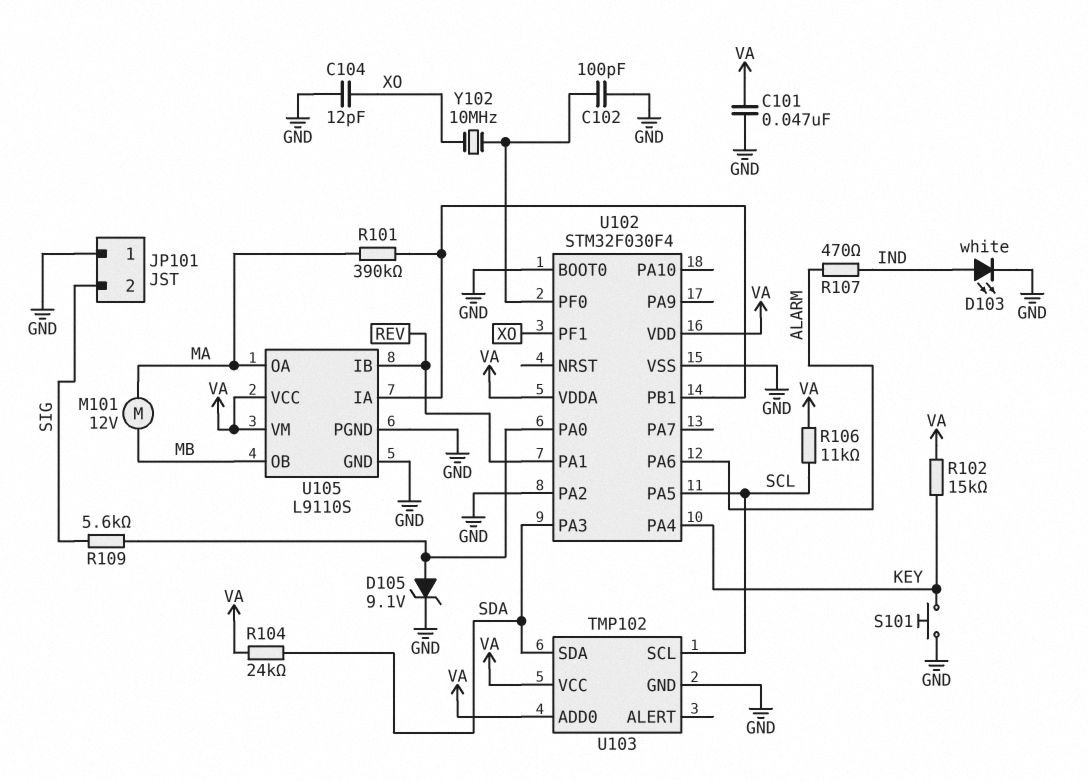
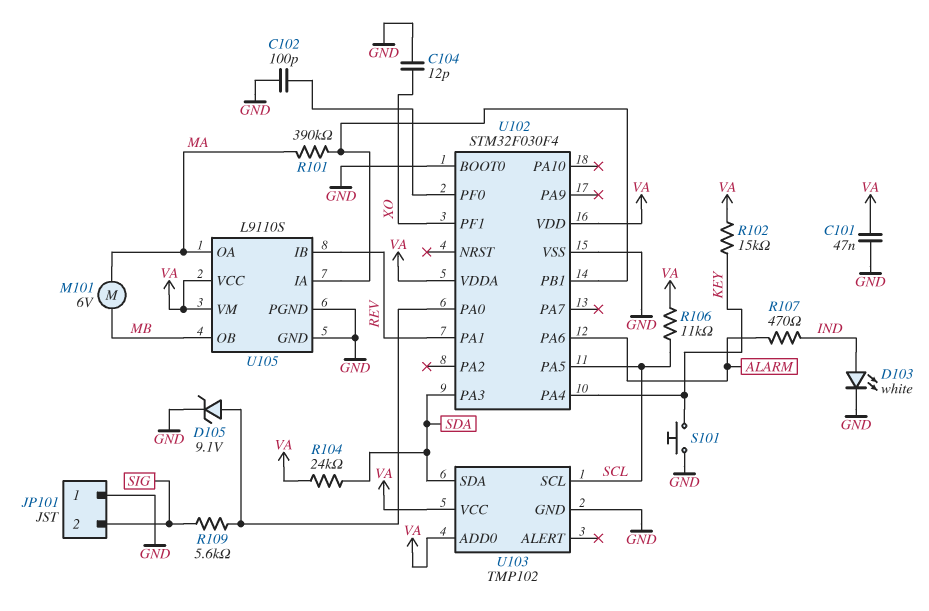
M101: motor 12V (MA, MB) -> motor 6V (MA, MB)
U102 pin PA2: GND -> none
Y102: 10MHz (U102/PF0, XO) -> none

